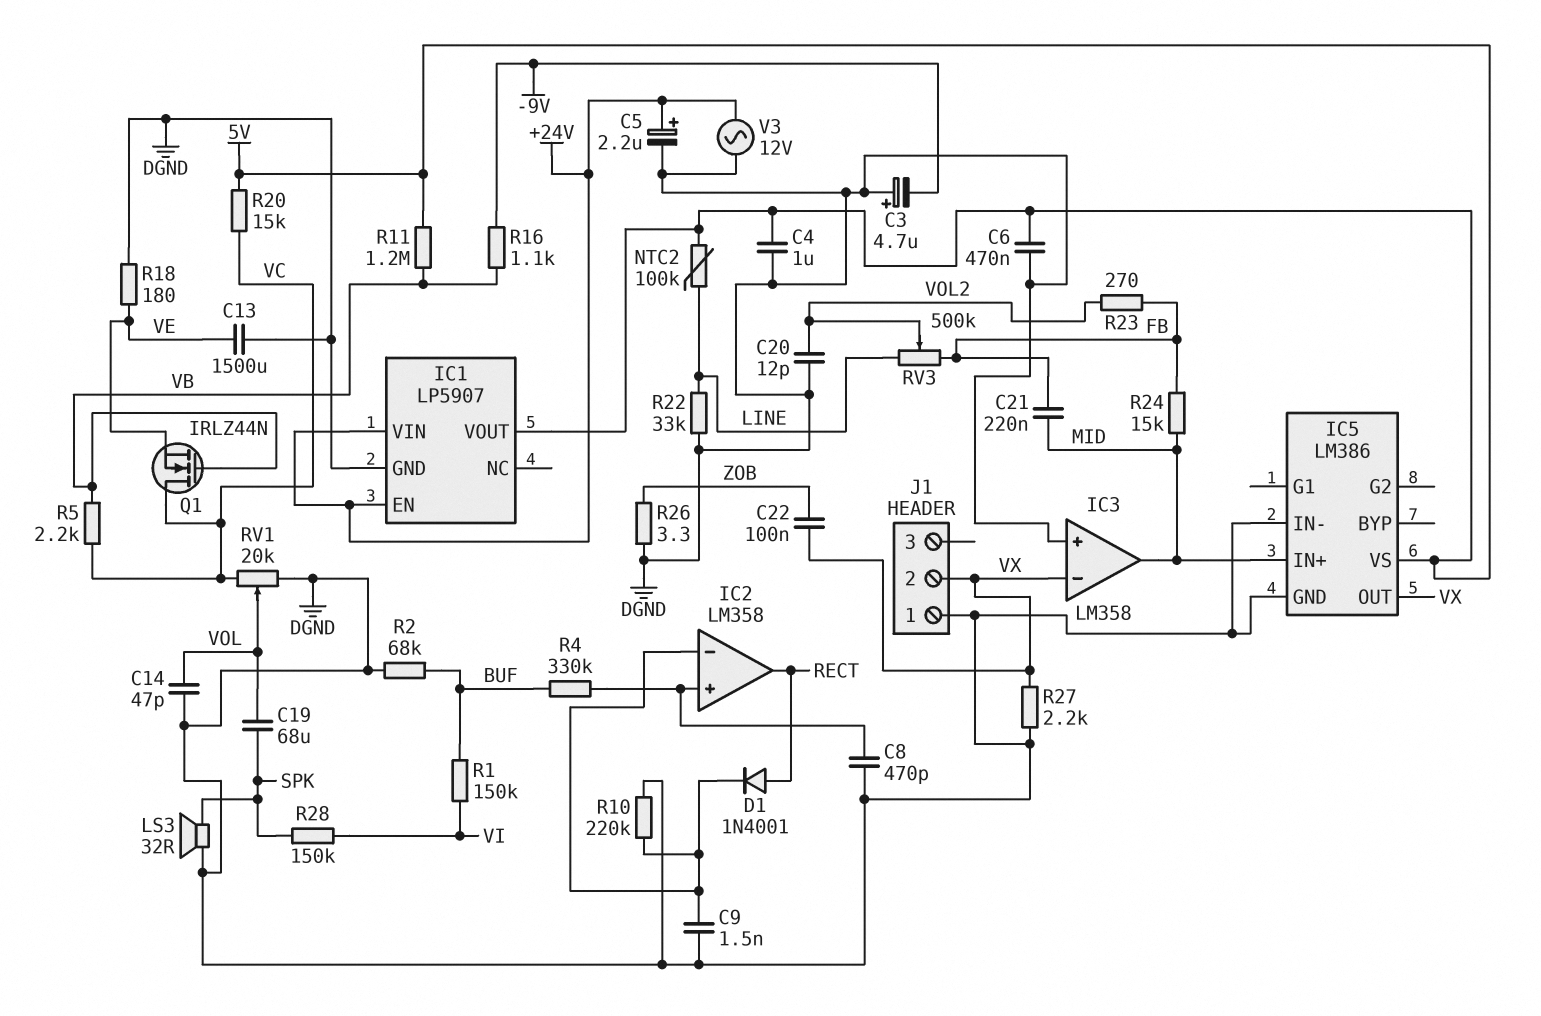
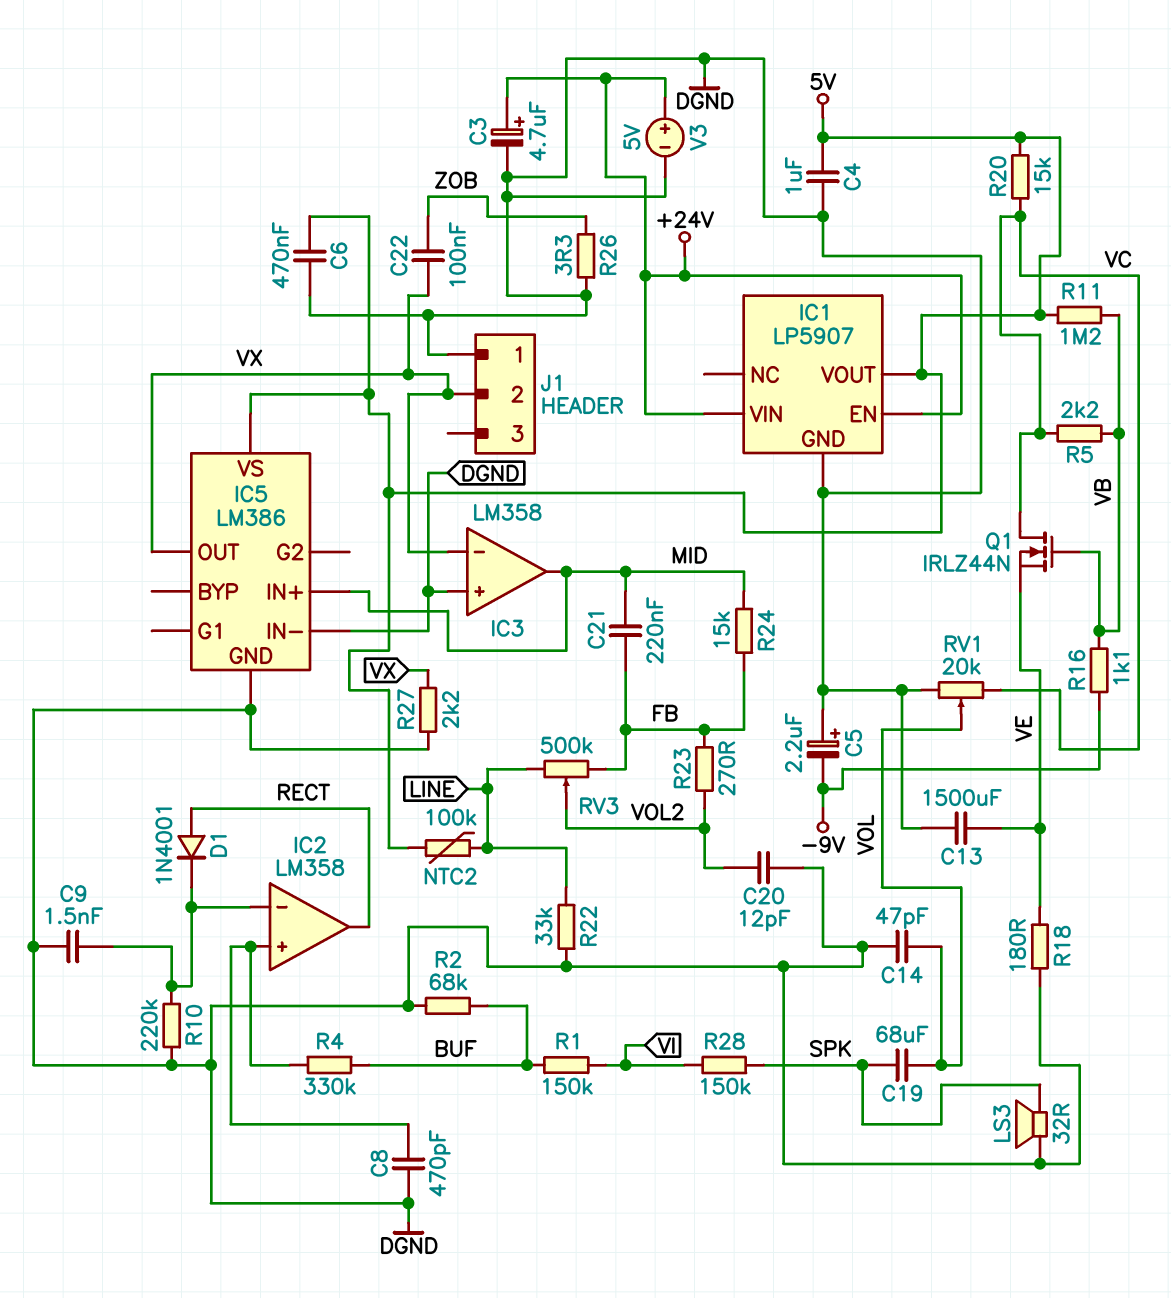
C3: 4.7uF (plus DGND, minus -9V) -> 4.7uF (plus +24V, minus DGND)
C5: 2.2uF (plus +24V, minus DGND) -> 2.2uF (plus DGND, minus -9V)
V3: AC 12V (+24V, DGND) -> 5V (plus +24V, minus DGND)

